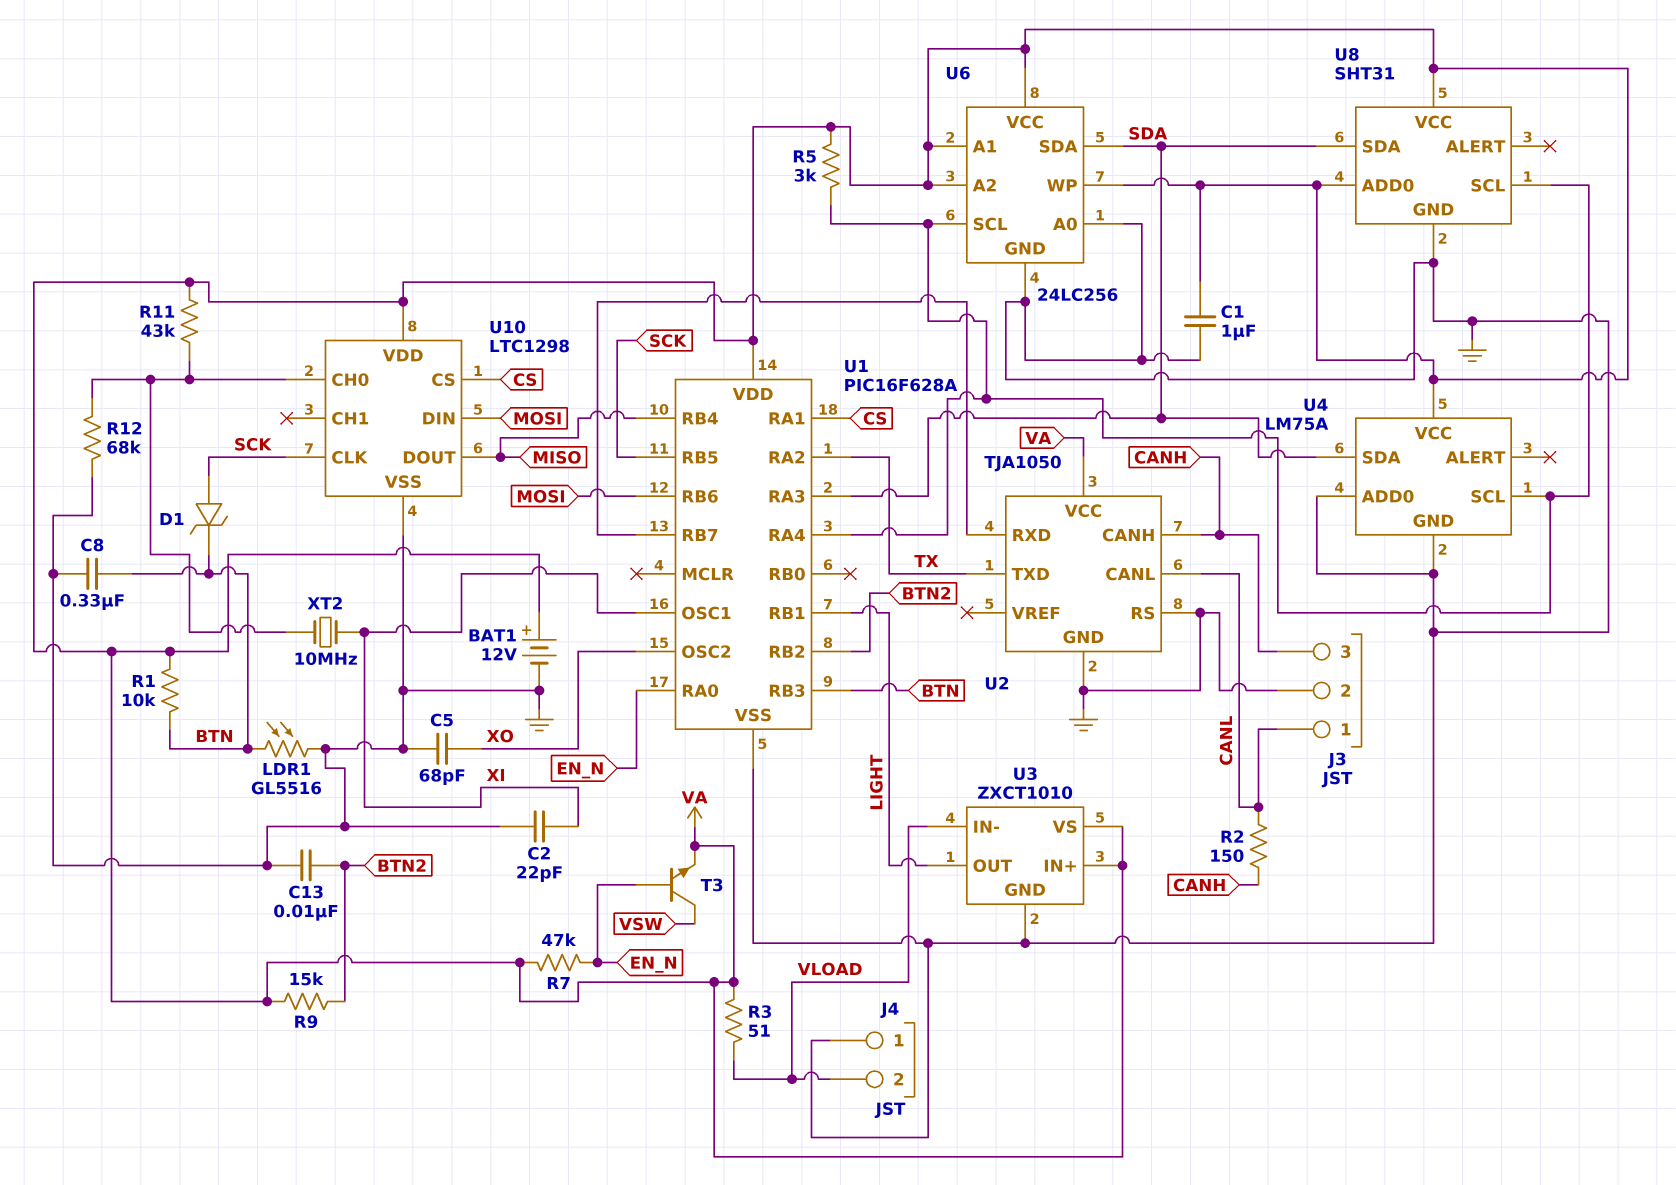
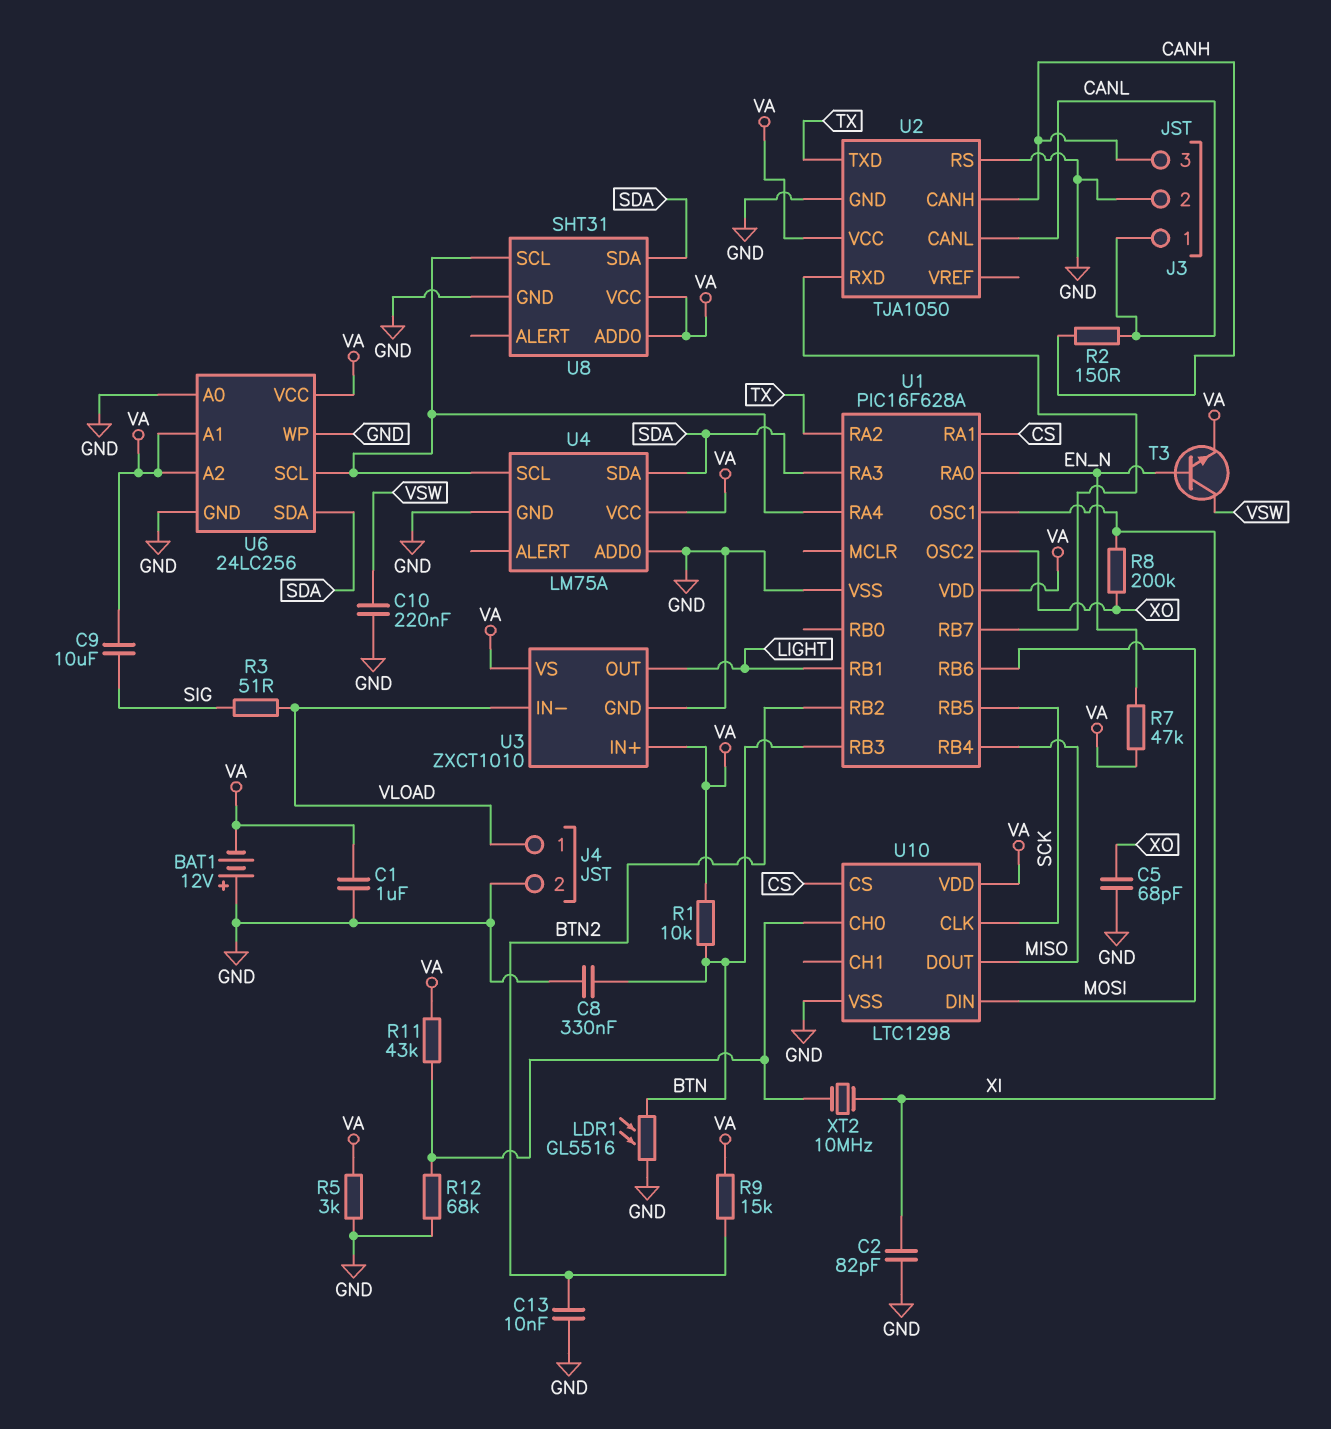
BAT1: 12V (plus VA, minus GND) -> 12V (plus GND, minus VA)
C2: 22pF (GND, XI) -> 82pF (GND, XI)
C9: none -> 10uF (SIG, VA)
C10: none -> 220nF (GND, VSW)
D1: zener (A SCK, K BTN) -> none
J4 pin 1: GND -> VLOAD
J4 pin 2: VLOAD -> GND
R3: 51 (VA, VLOAD) -> 51 (SIG, VLOAD)
R5: 3k (U1/RA4, VA) -> 3k (GND, VA)
R8: none -> 200k (XI, XO)
U6 pin WP: VA -> GND

